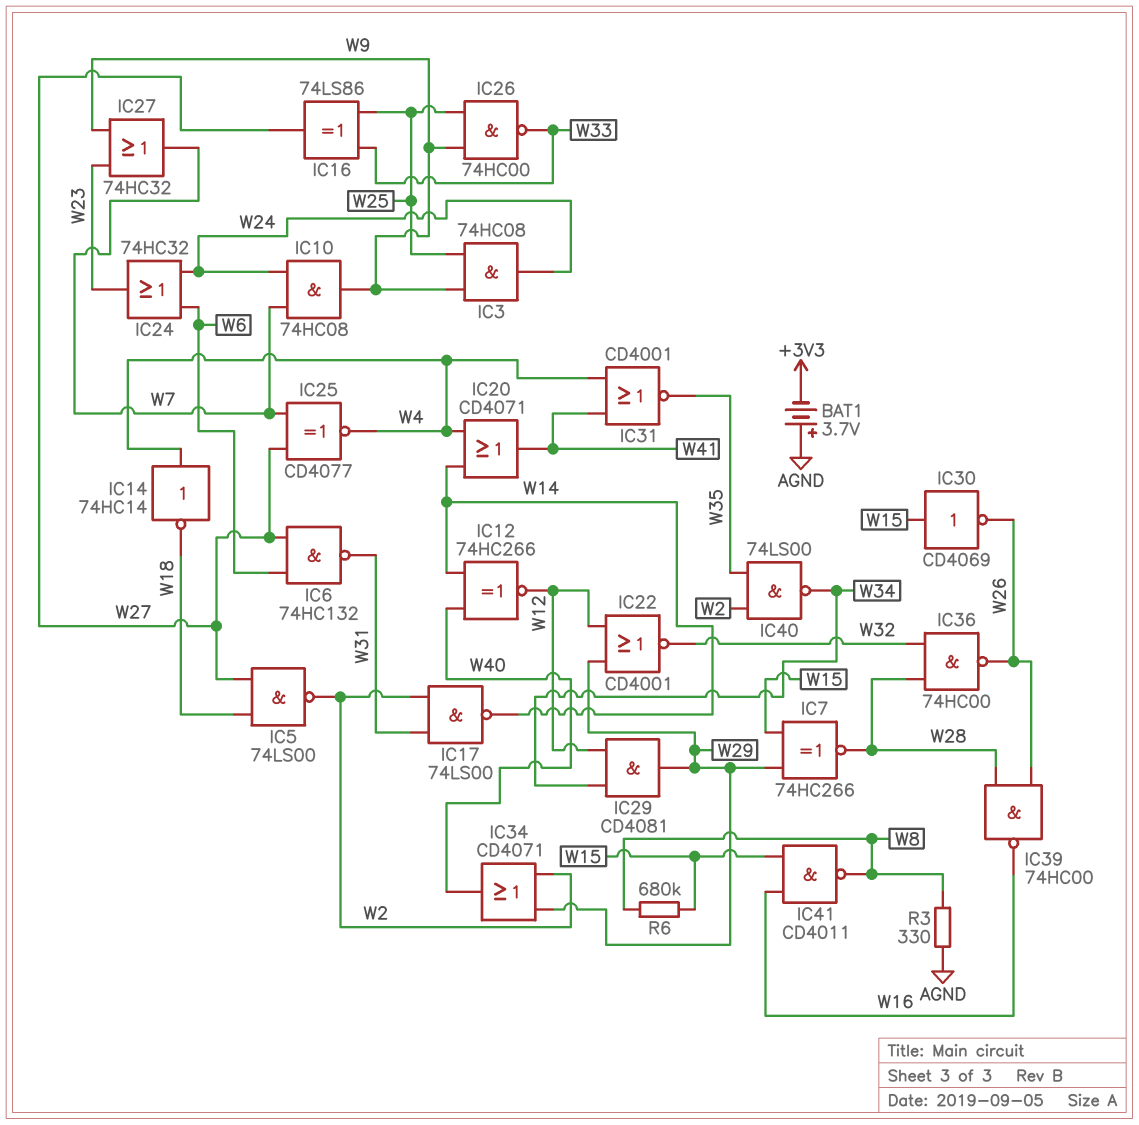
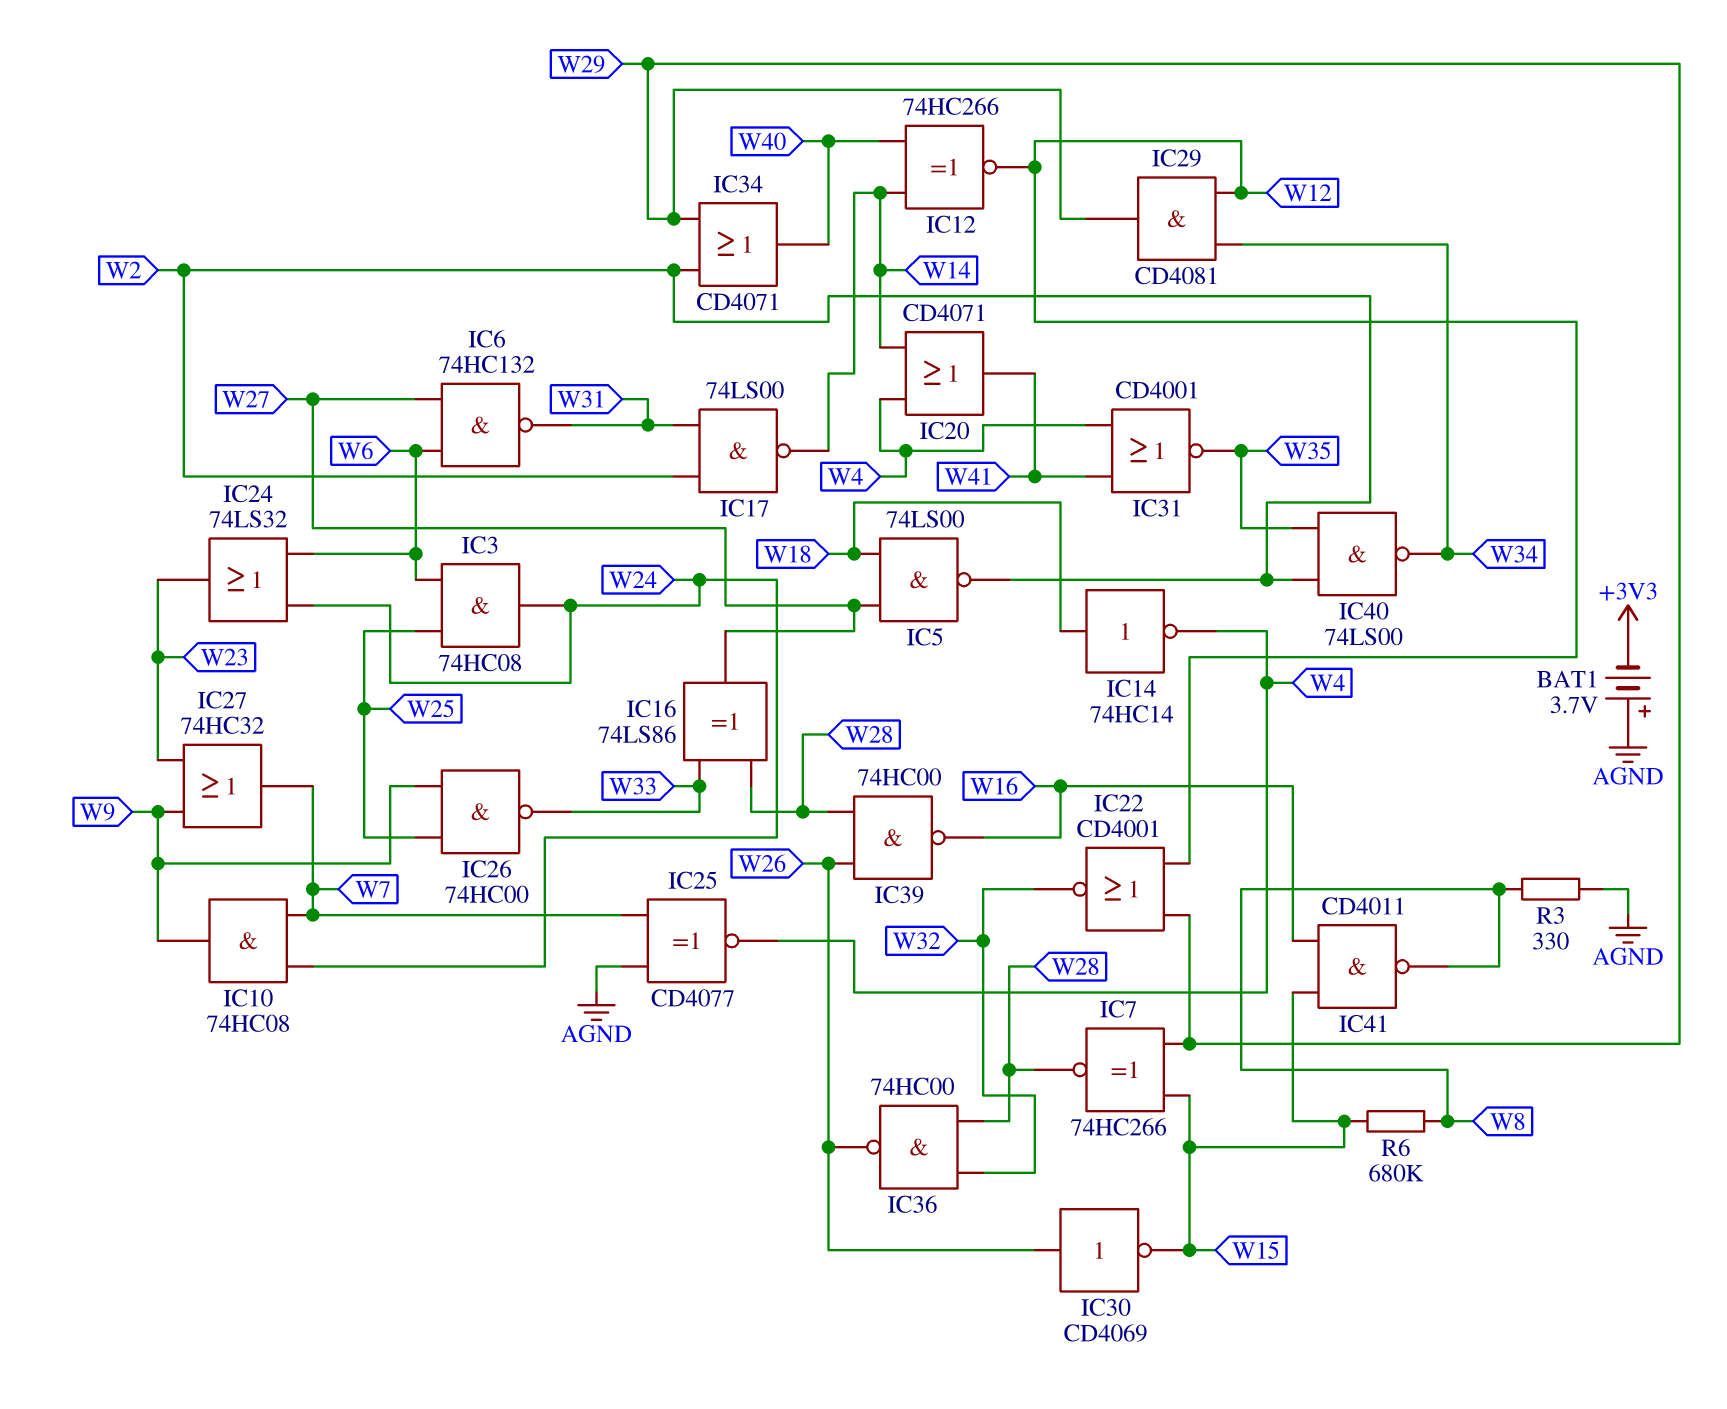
IC3: AND 74HC08 (in W9, in W25, out W24) -> AND 74HC08 (in W6, in W25, out W24)
IC14: NOT 74HC14 (in W4, out W18) -> NOT 74HC14 (in W18, out W4)
IC16: XOR 74LS86 (in W25, in W33, out W27) -> XOR 74LS86 (in W28, in W33, out W27)
IC24: OR 74HC32 (in W6, in W24, out W23) -> OR 74LS32 (in W6, in W24, out W23)
IC25: XNOR CD4077 (in W7, in W27, out W4) -> XNOR CD4077 (in AGND, in W7, out W4)
IC30: NOT CD4069 (in W15, out W26) -> NOT CD4069 (in W26, out W15)

